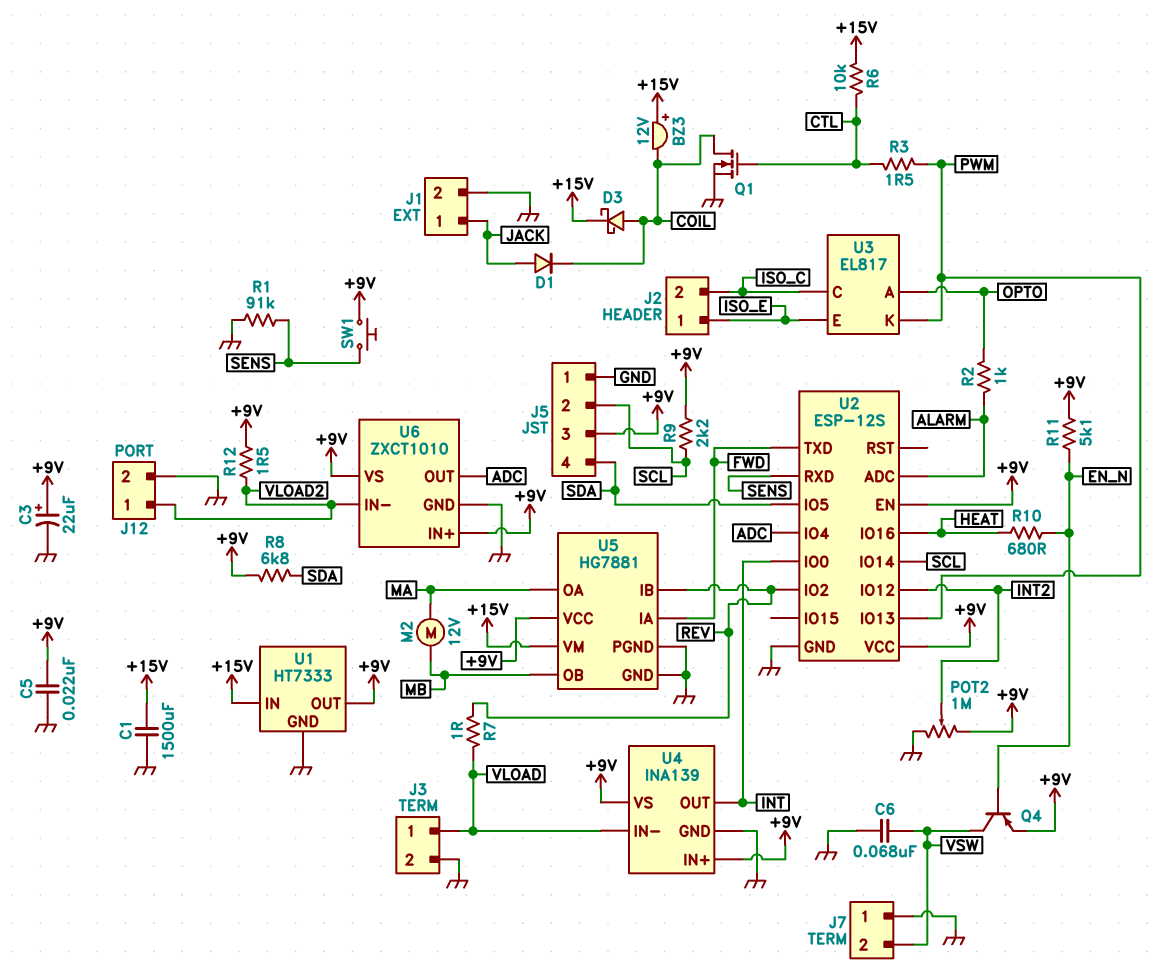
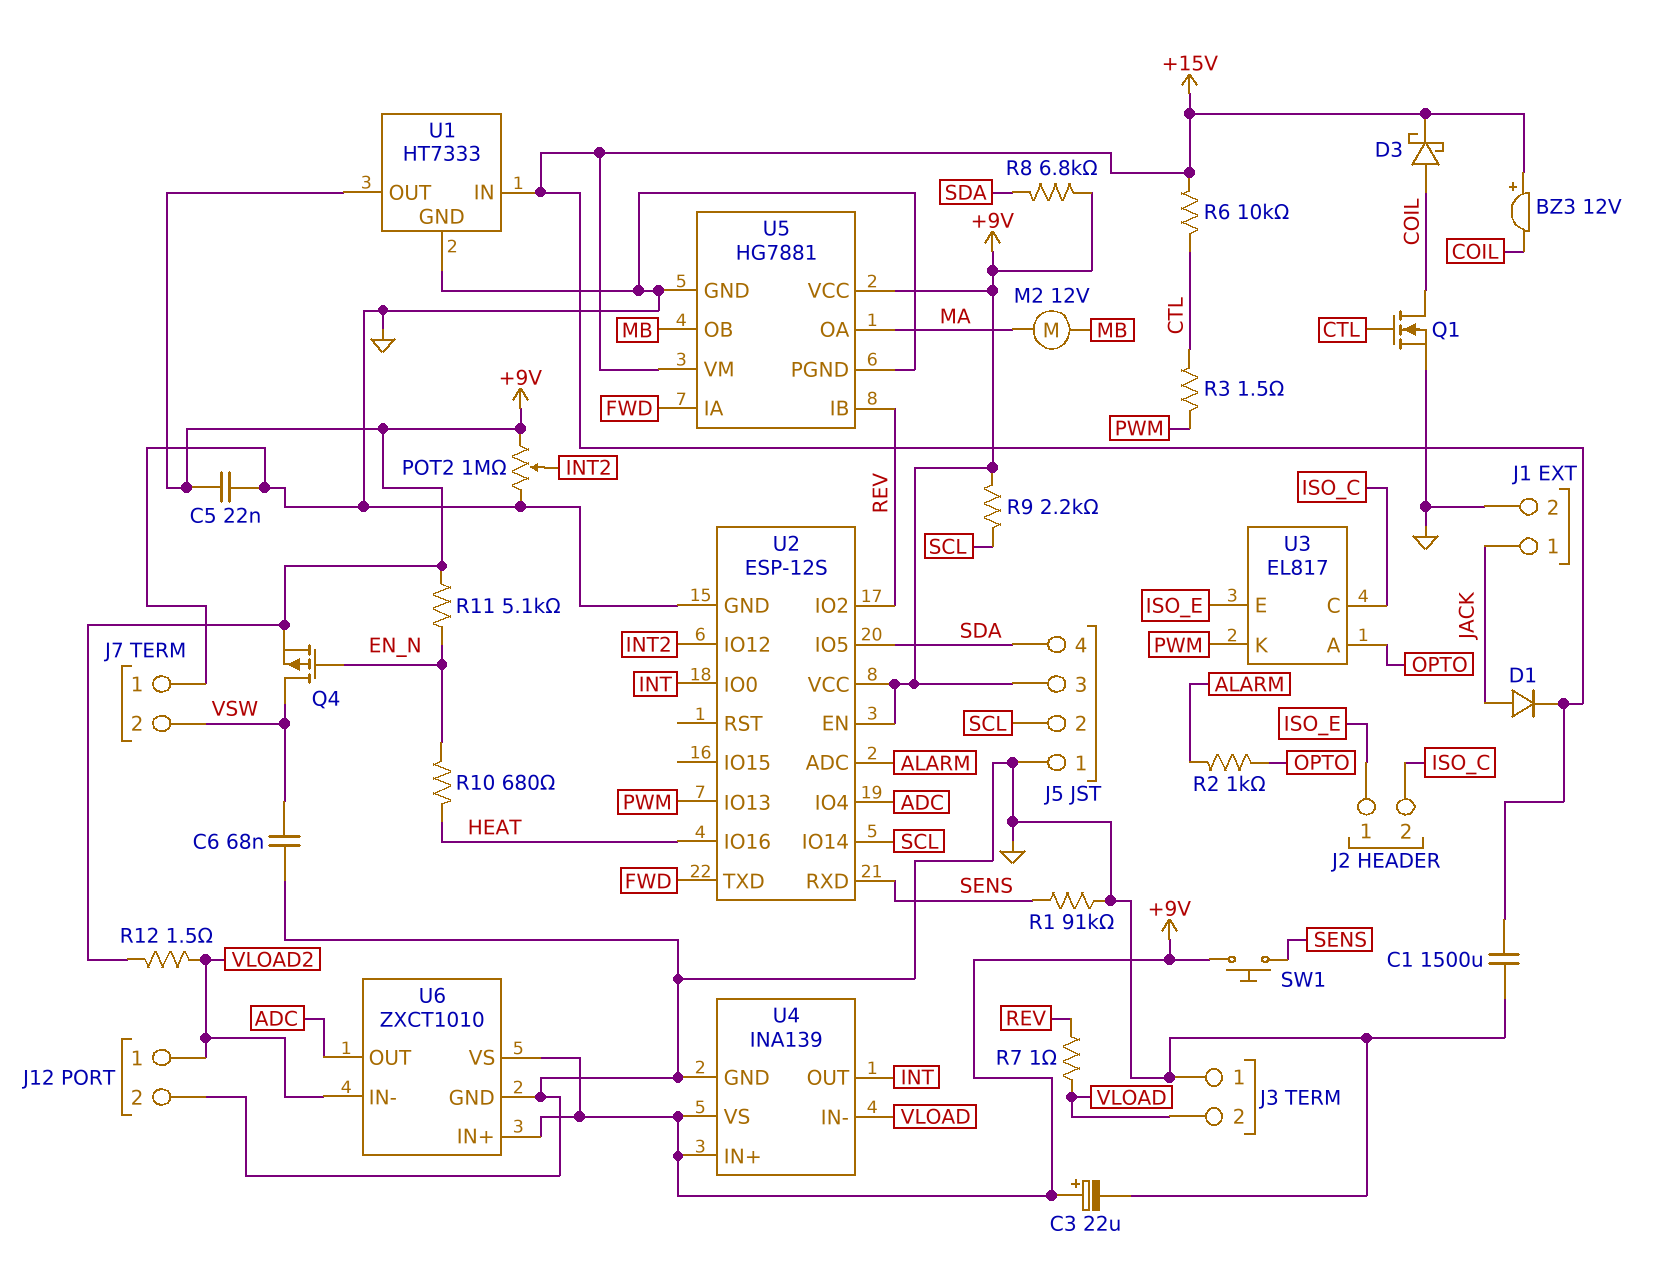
D1: diode (A JACK, K COIL) -> diode (A JACK, K +15V)
J3 pin 1: VLOAD -> GND
J3 pin 2: GND -> VLOAD
Q4: PNP (B EN_N, C VSW, E +9V) -> PMOS (G EN_N, D VSW, S +9V)

